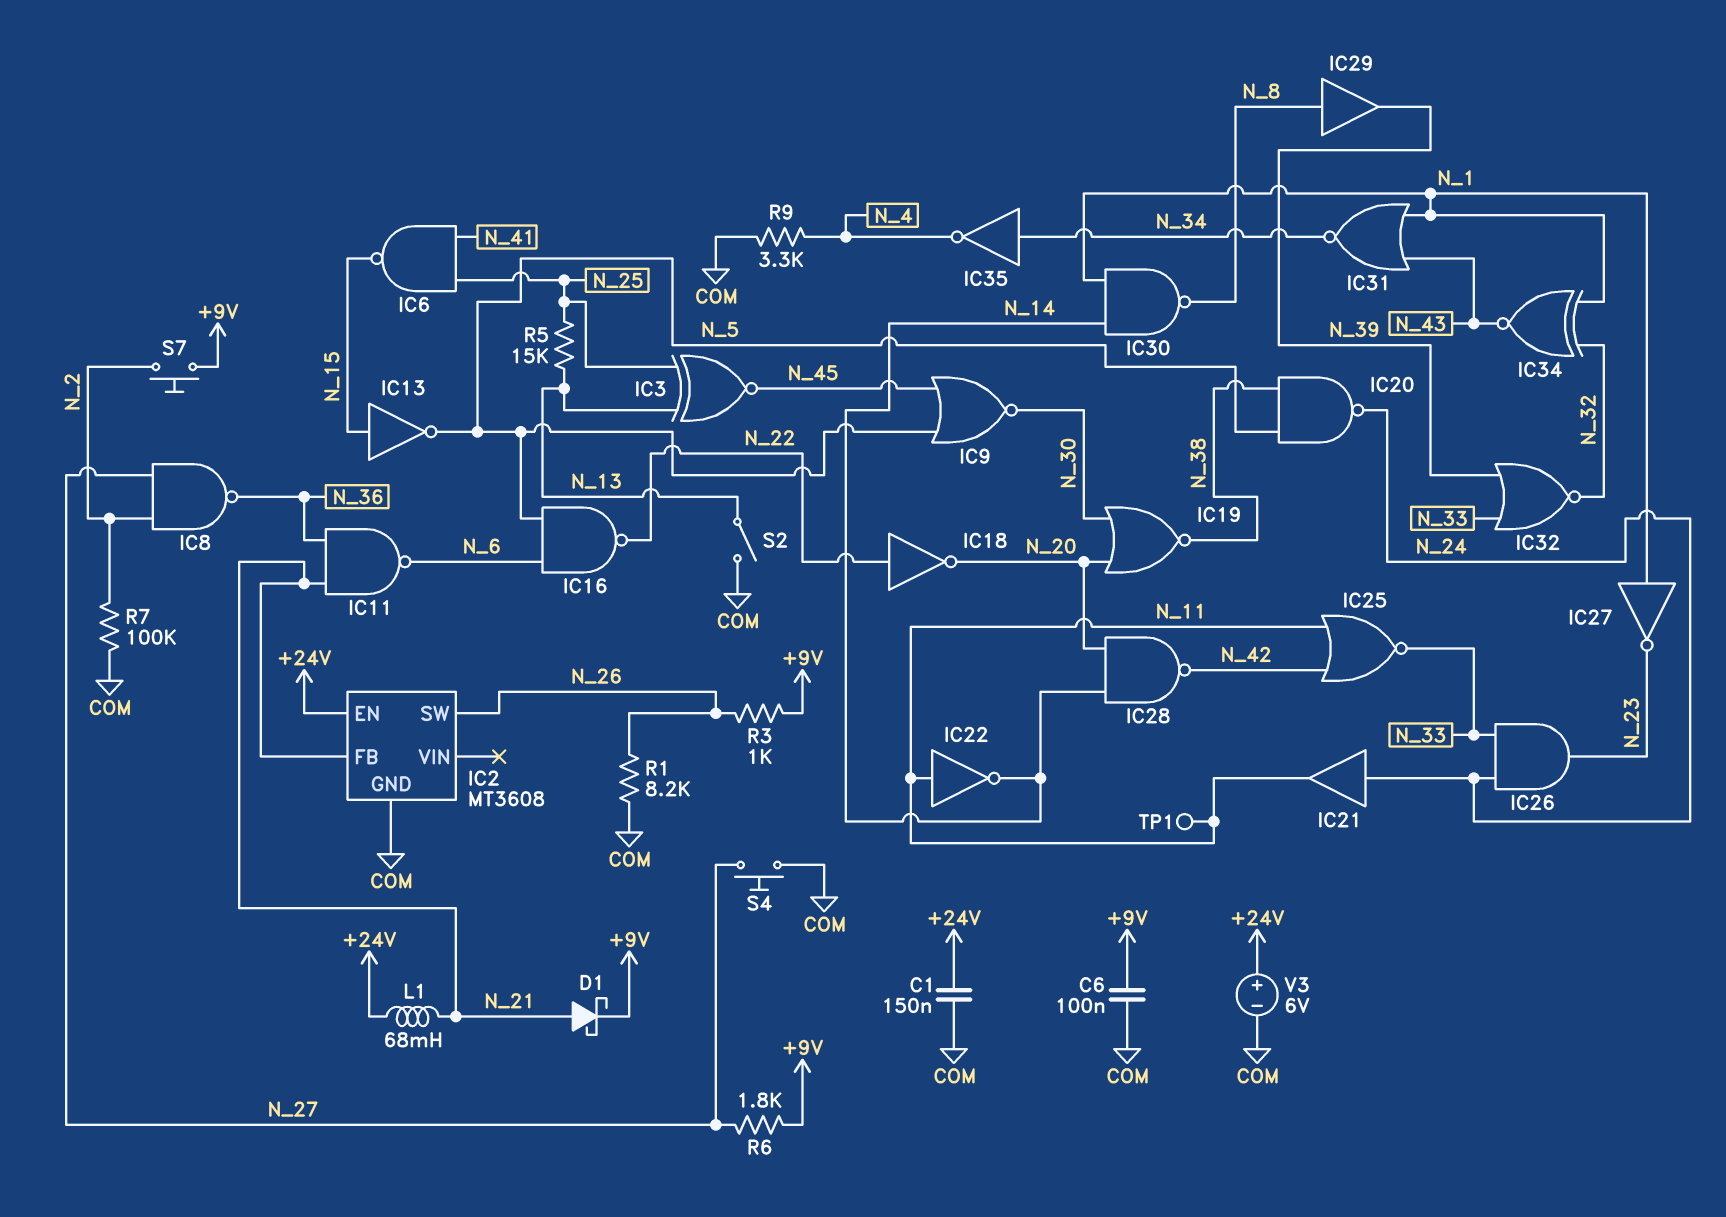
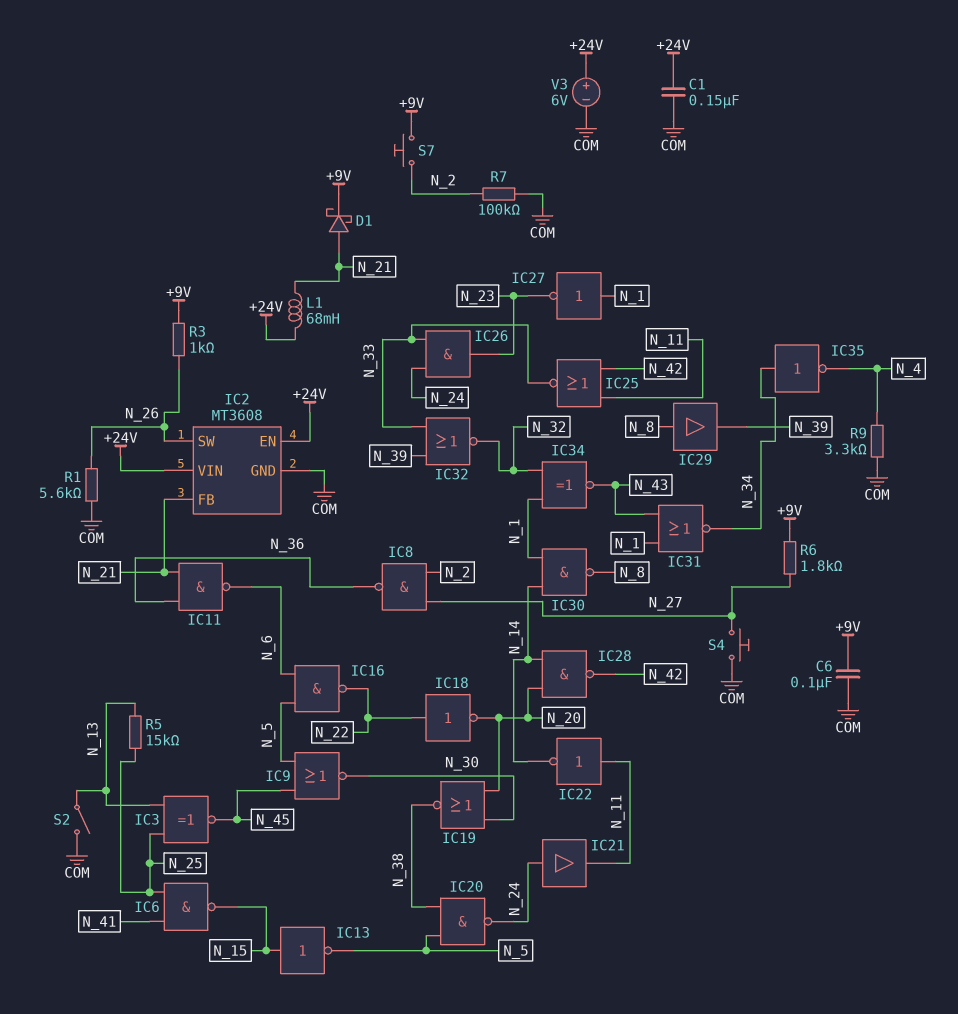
IC2 pin VIN: none -> +24V
R1: 8.2k (COM, N_26) -> 5.6k (COM, N_26)
TP1: test point (N_11) -> none

